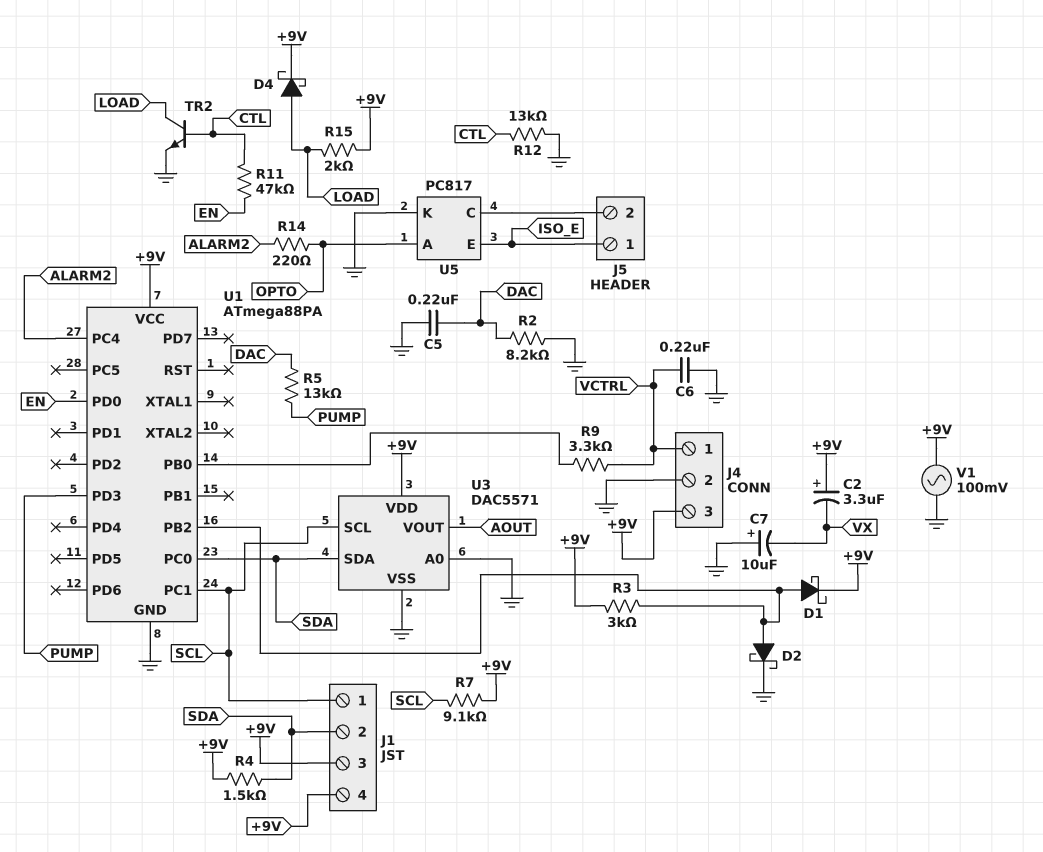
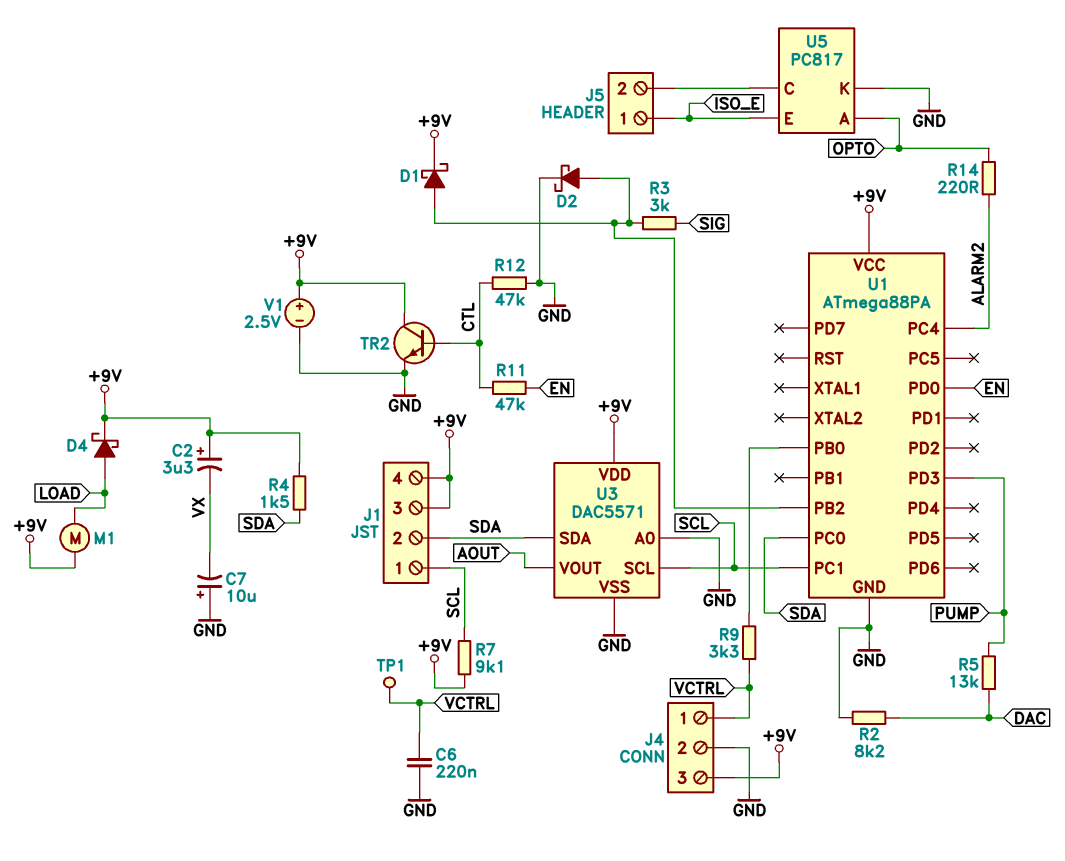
C5: 220nF (DAC, GND) -> none
M1: none -> motor (+9V, LOAD)
R3: 3k (+9V, U1/PB2) -> 3k (SIG, U1/PB2)
R12: 13k (CTL, GND) -> 47k (CTL, GND)
R15: 2k (+9V, LOAD) -> none
TP1: none -> test point (VCTRL)
TR2: NPN (B CTL, C LOAD, E GND) -> NPN (B CTL, C +9V, E GND)
V1: AC 100mV (+9V, GND) -> 2.5V (plus +9V, minus GND)

